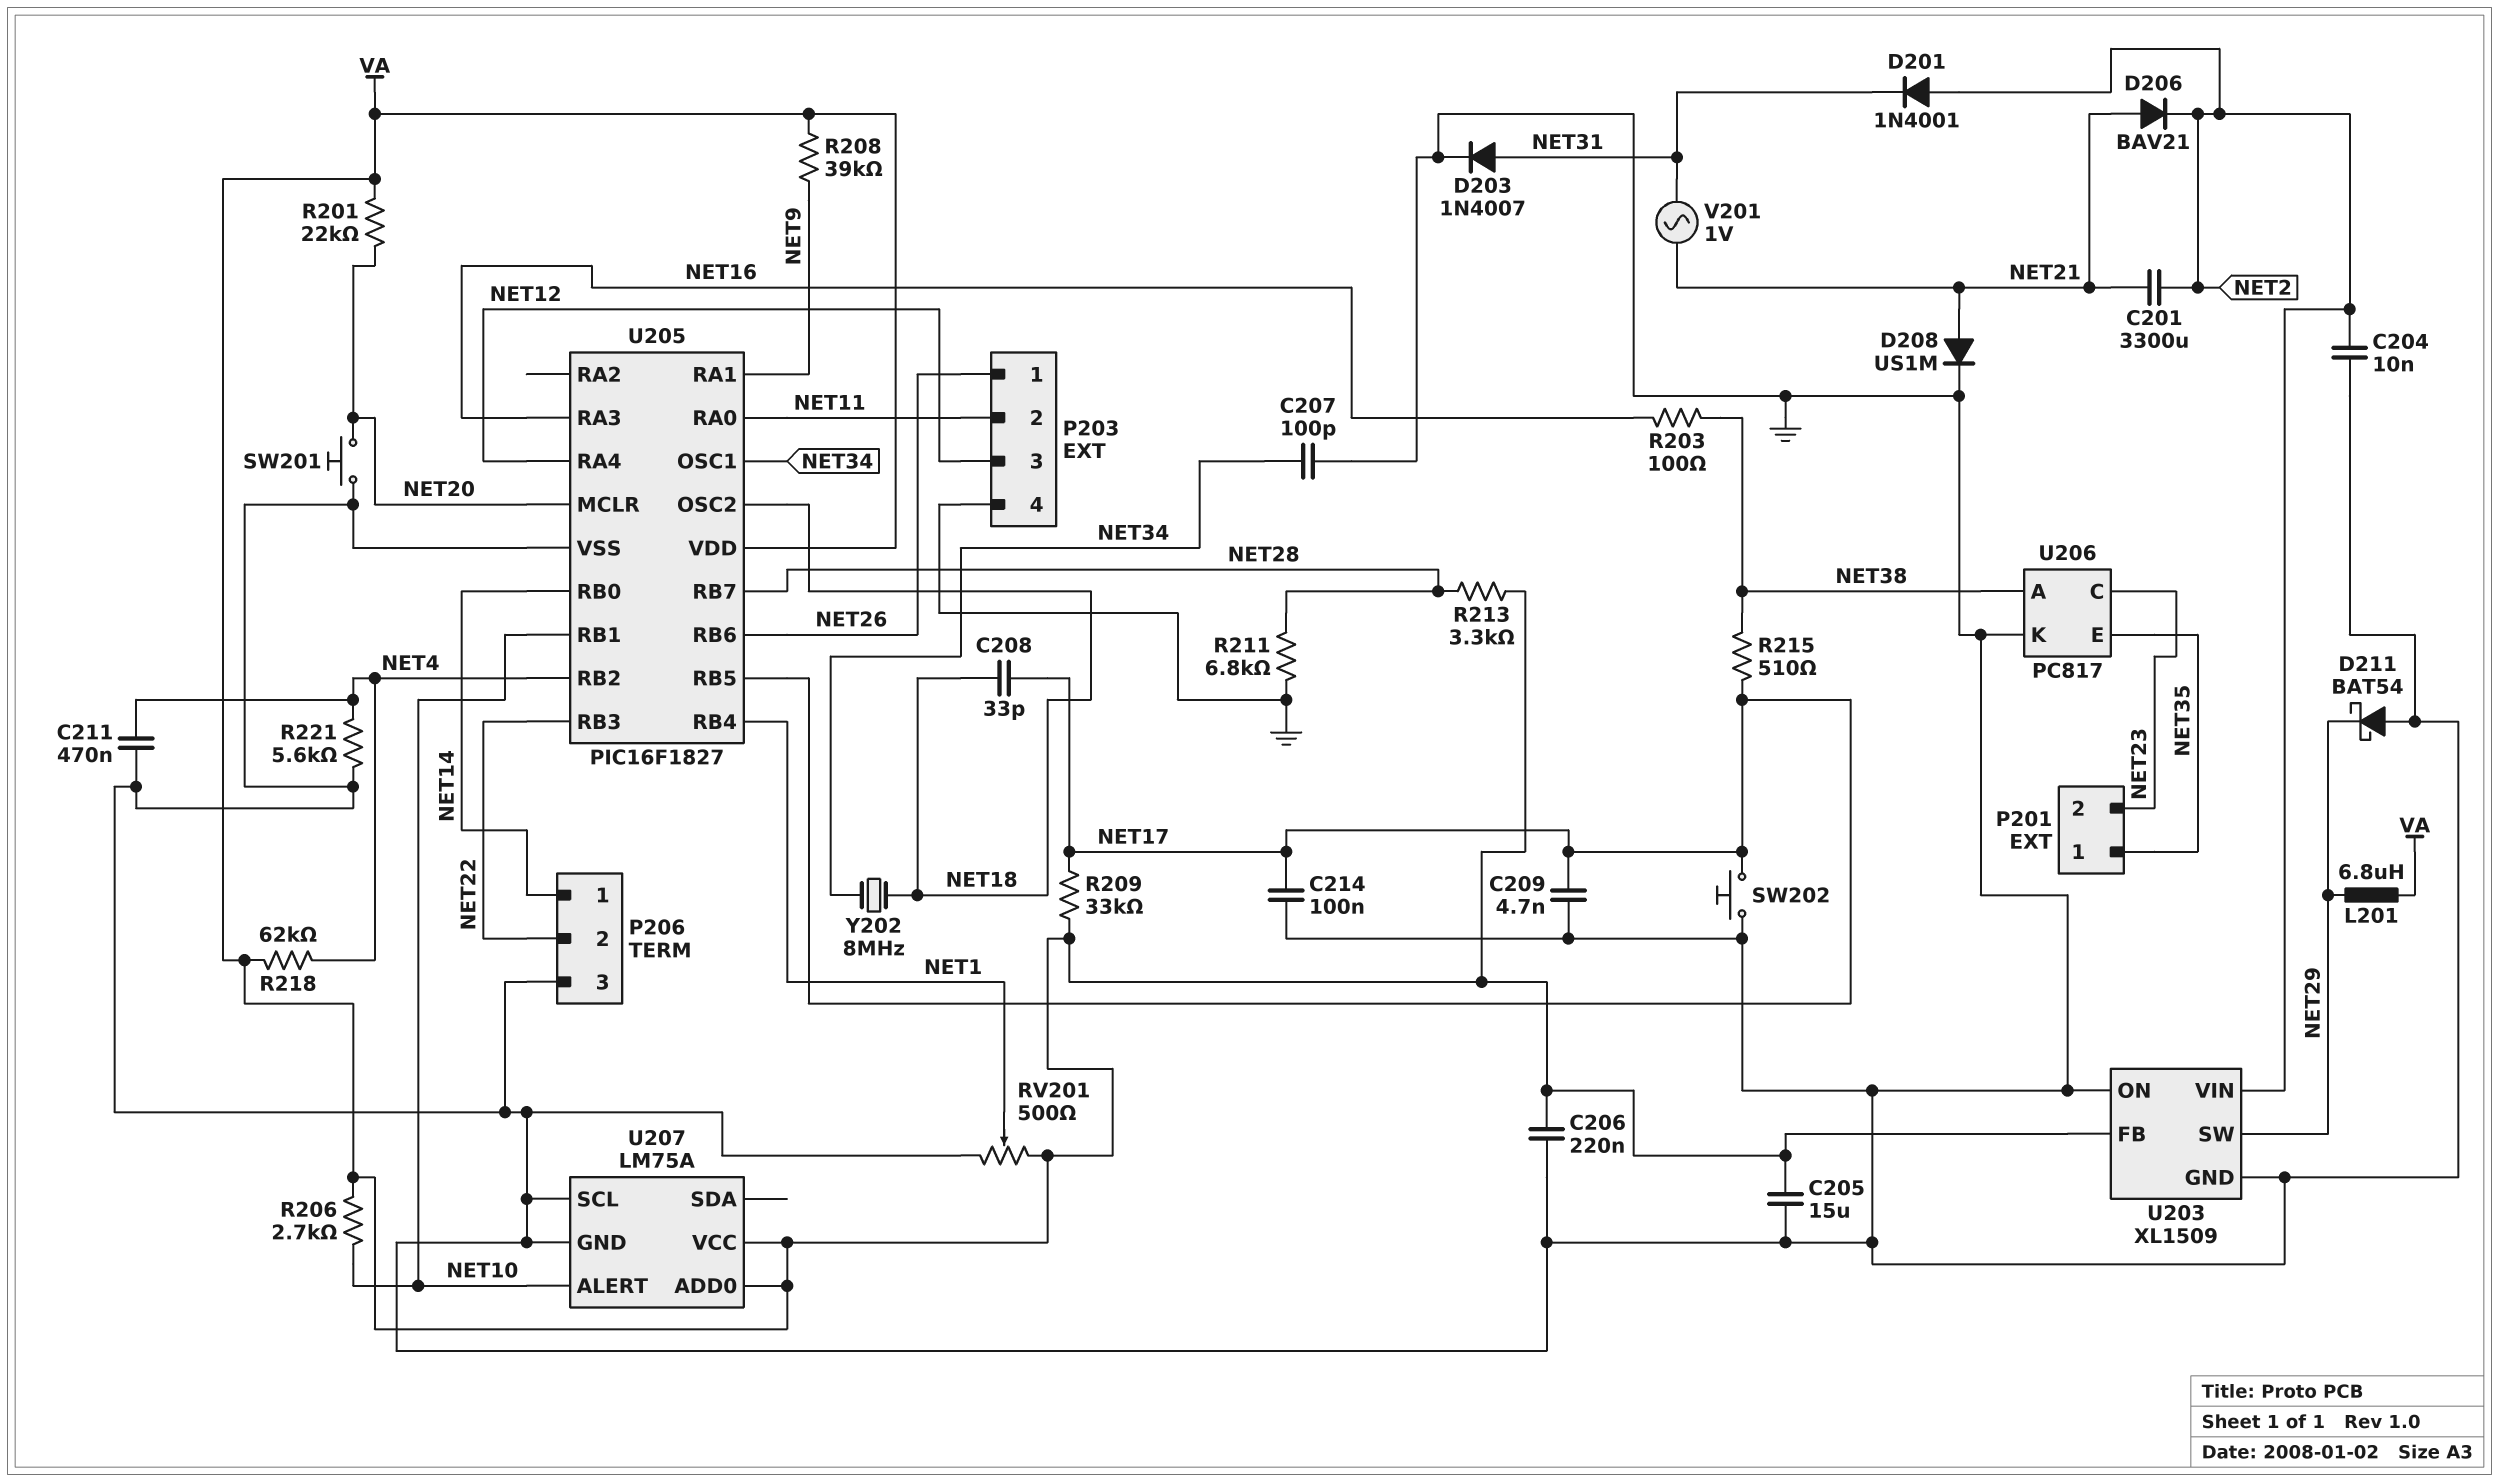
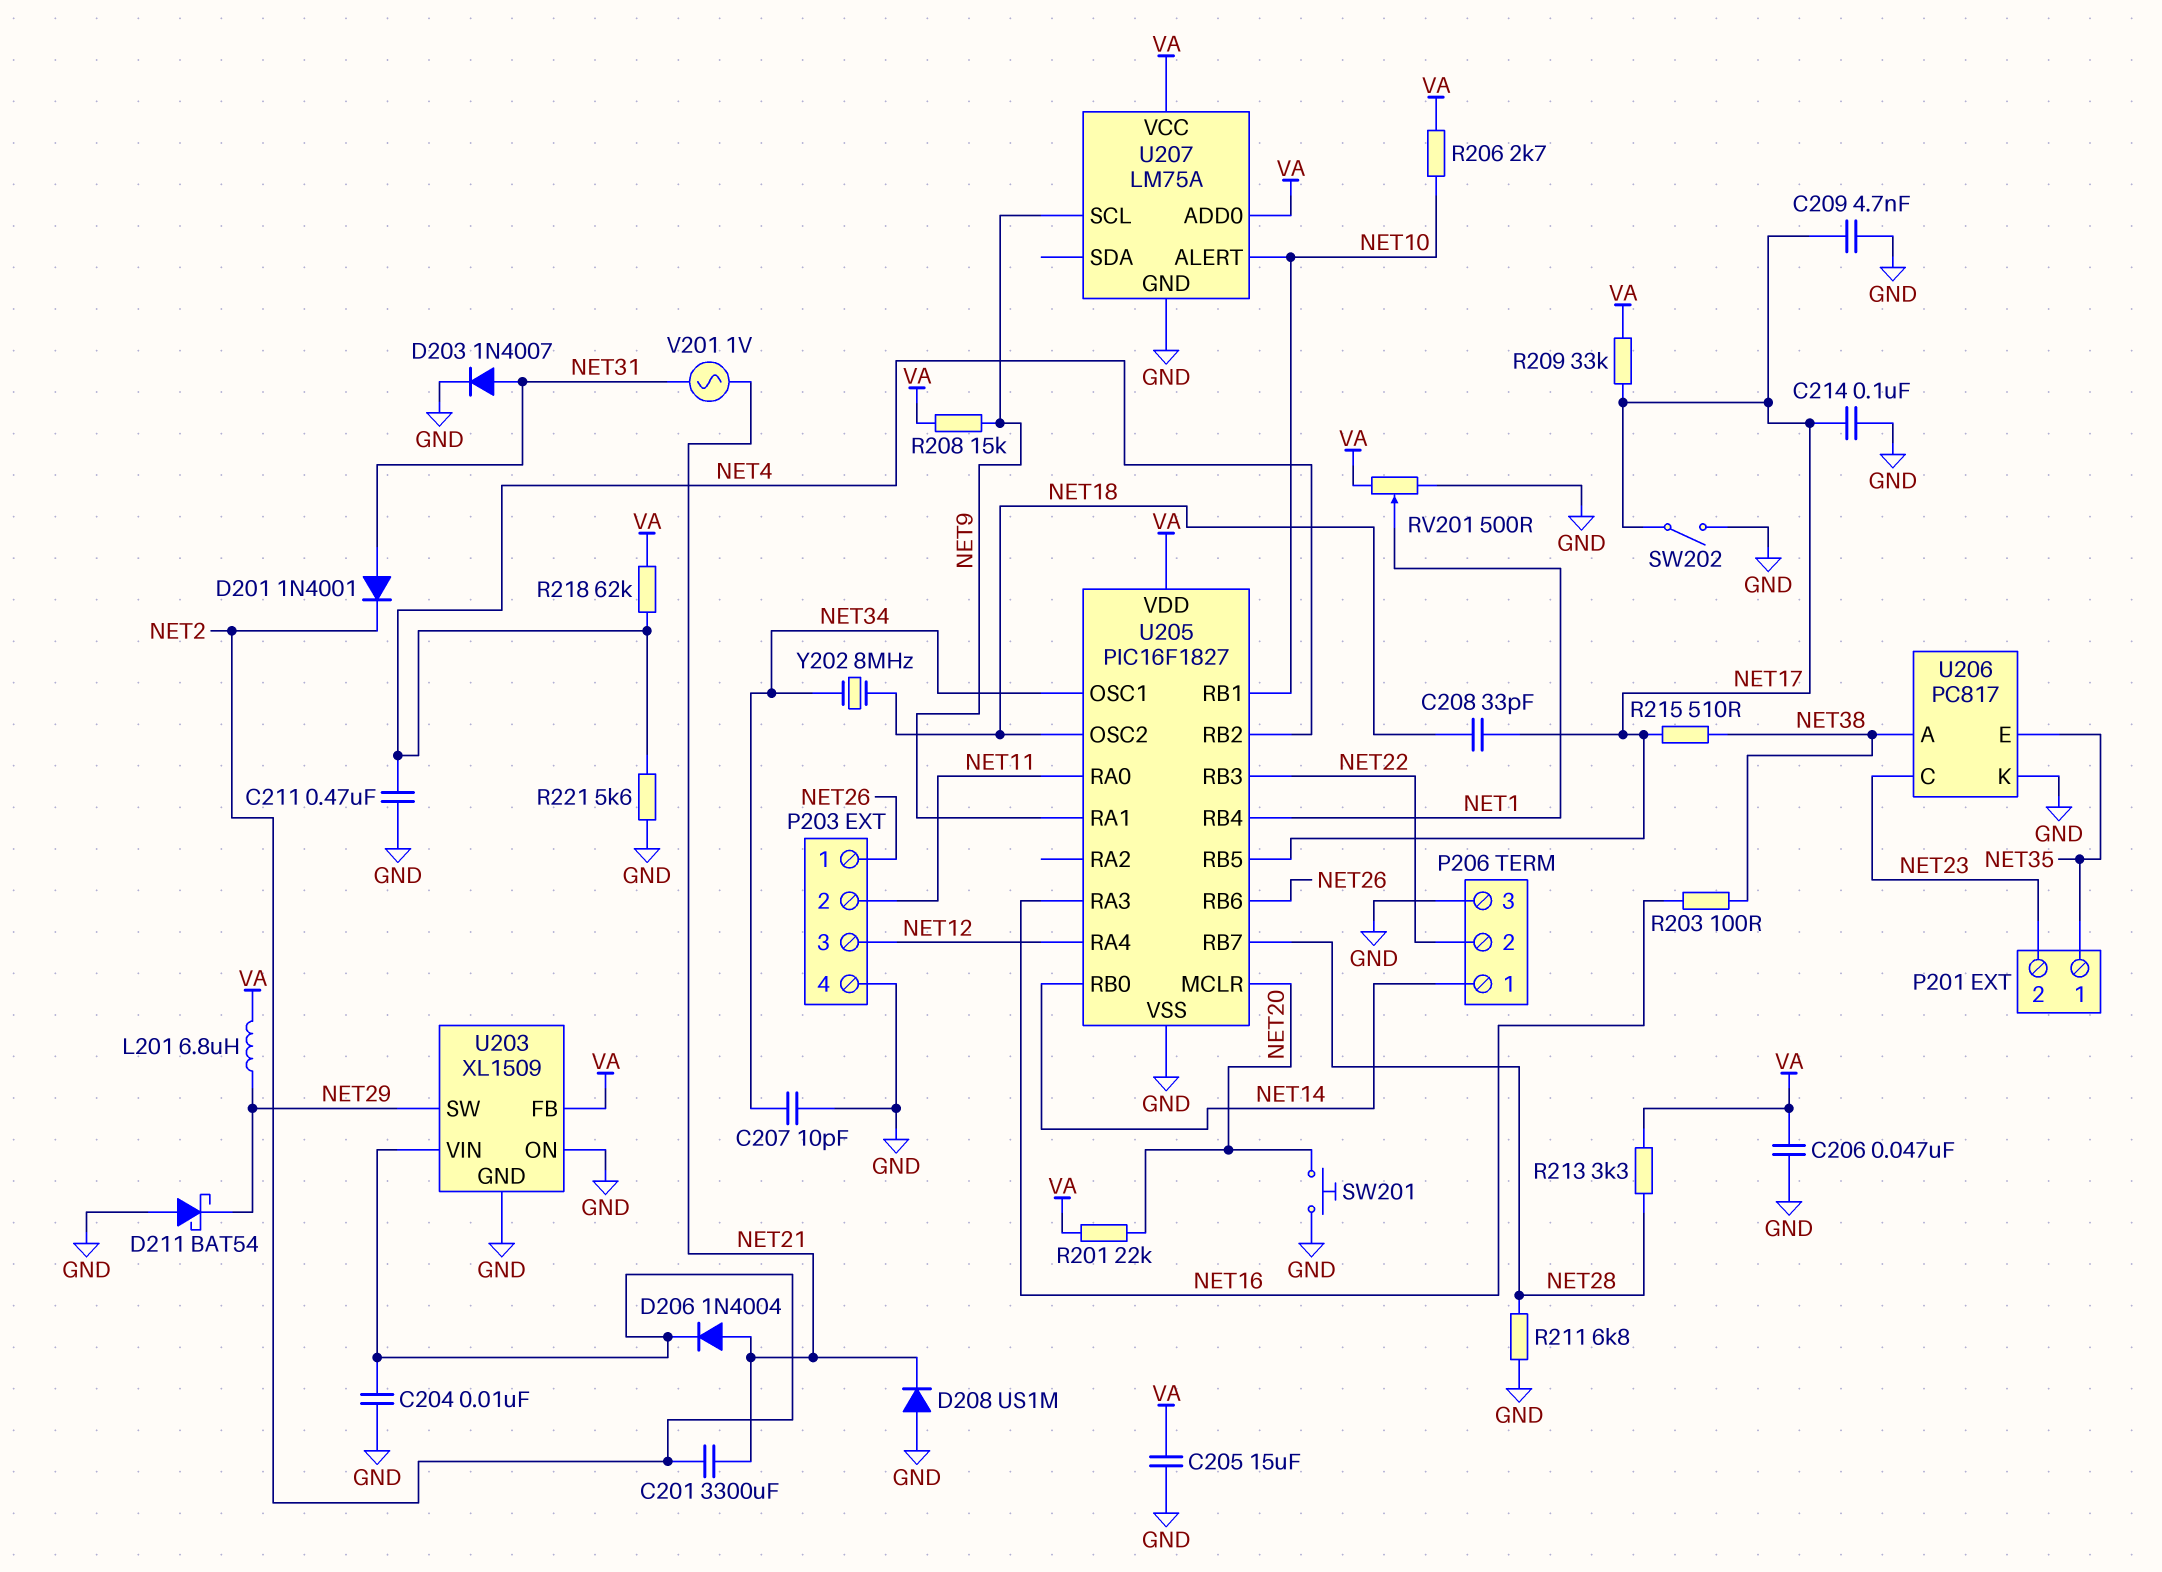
C206: 220nF (GND, VA) -> 47nF (GND, VA)
C207: 100pF (GND, NET34) -> 10pF (GND, NET34)
D201: diode 1N4001 (A NET2, K NET31) -> diode 1N4001 (A NET31, K NET2)
D206: diode BAV21 (A NET21, K NET2) -> diode 1N4004 (A NET21, K NET2)
D208: diode US1M (A NET21, K GND) -> diode US1M (A GND, K NET21)
R208: 39k (NET9, VA) -> 15k (NET9, VA)
SW202: button (GND, NET17) -> switch (GND, NET17)
U207 pin SCL: GND -> NET9

